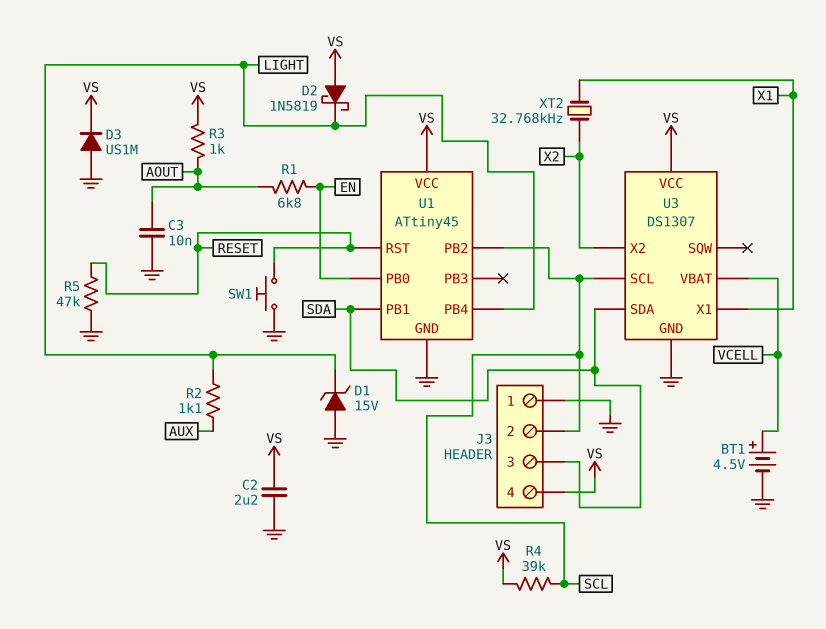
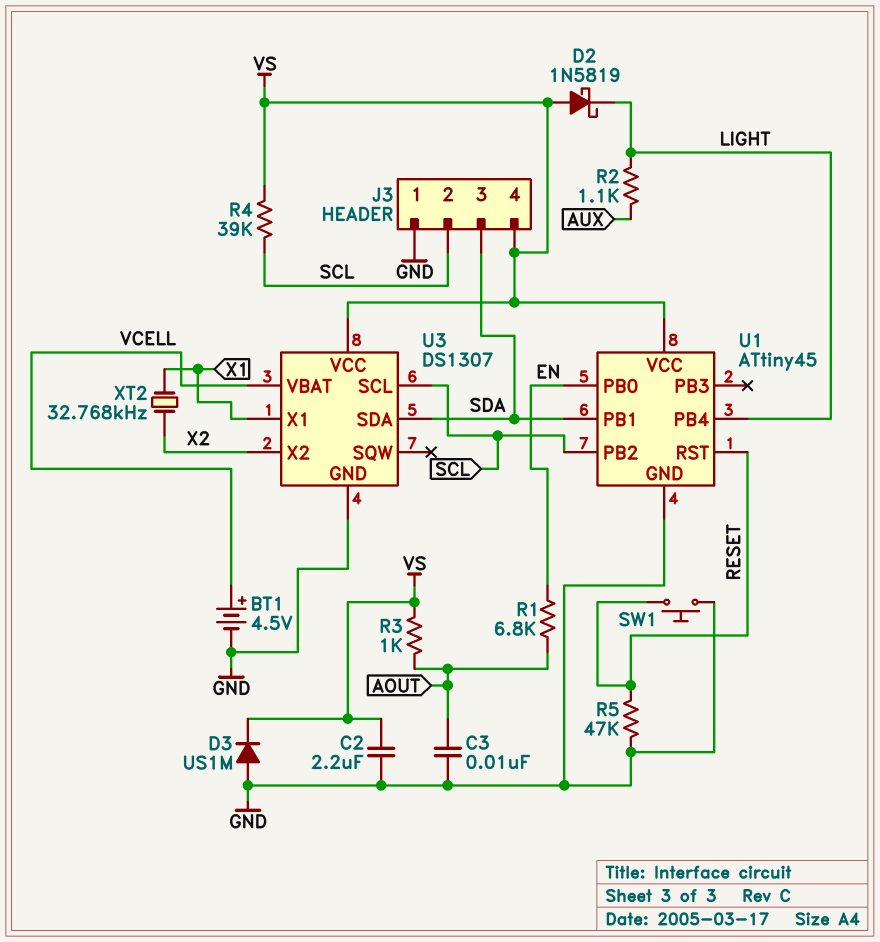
D1: zener 15V (A GND, K LIGHT) -> none

